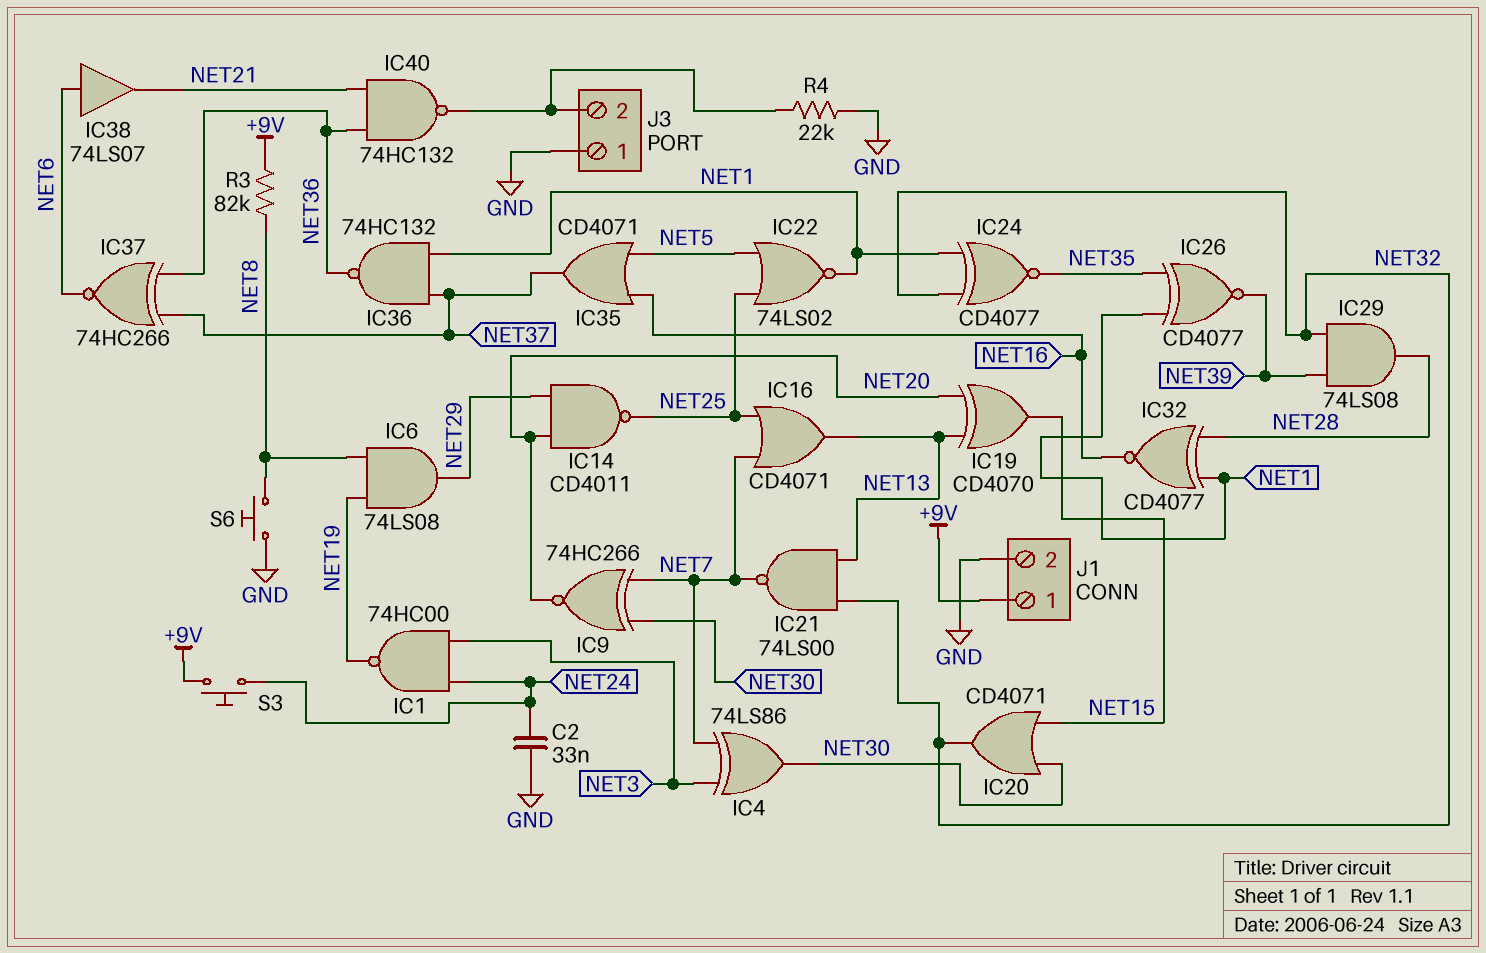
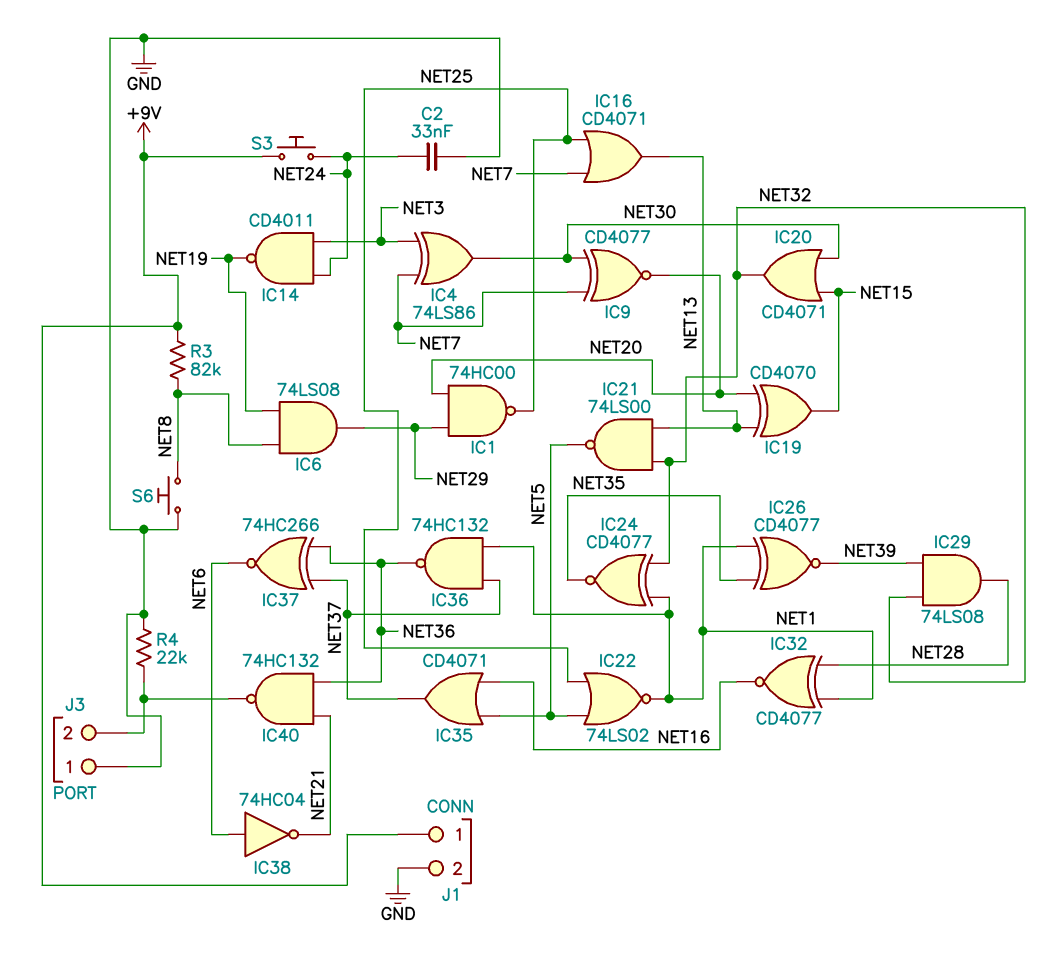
IC1: NAND 74HC00 (in NET3, in NET24, out NET19) -> NAND 74HC00 (in NET20, in NET29, out NET25)
IC9: XNOR 74HC266 (in NET7, in NET30, out NET20) -> XNOR CD4077 (in NET7, in NET30, out NET20)
IC14: NAND CD4011 (in NET20, in NET29, out NET25) -> NAND CD4011 (in NET3, in NET24, out NET19)
IC21: NAND 74LS00 (in NET13, in NET32, out NET7) -> NAND 74LS00 (in NET13, in NET32, out NET5)
IC38: buffer 74LS07 (in NET6, out NET21) -> NOT 74HC04 (in NET6, out NET21)

